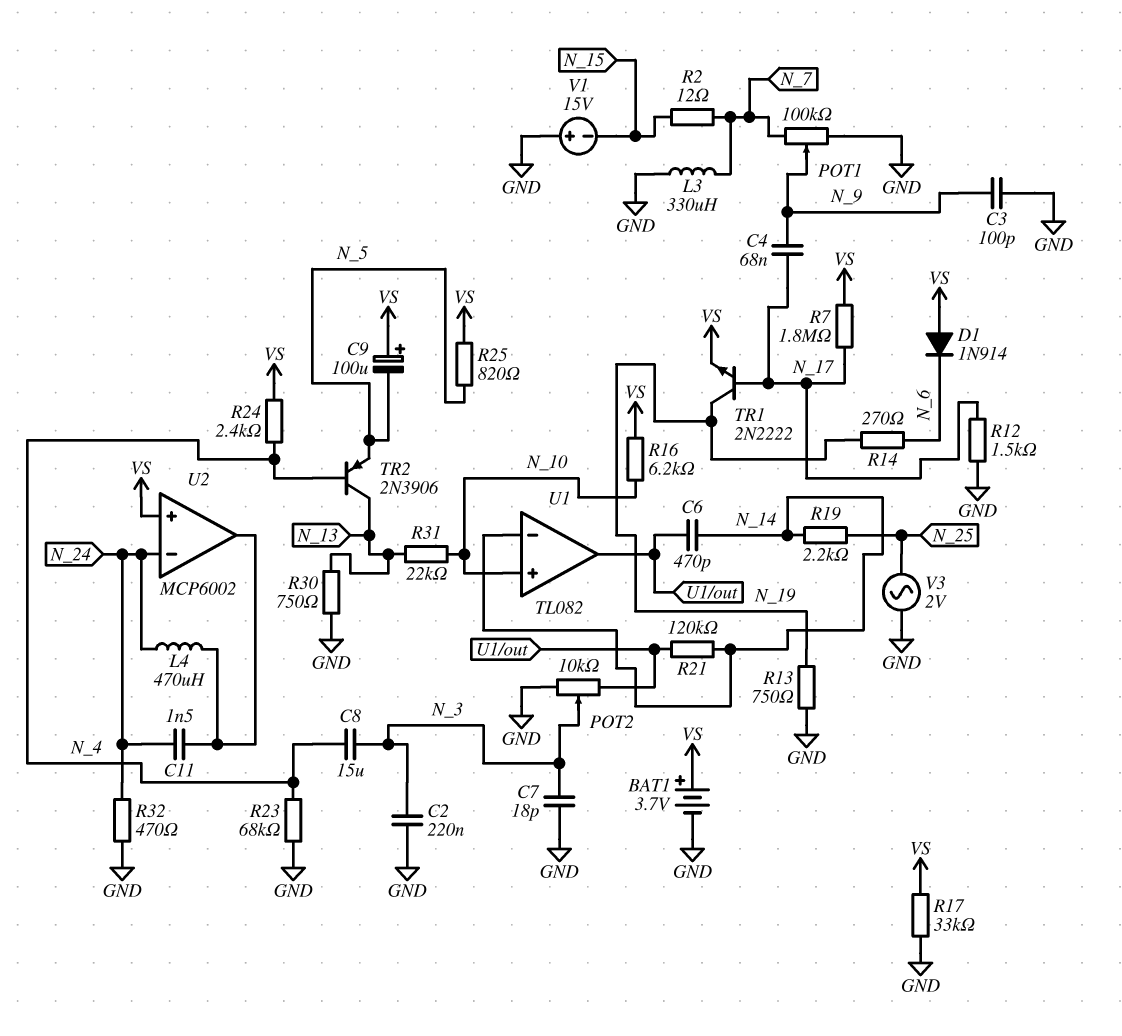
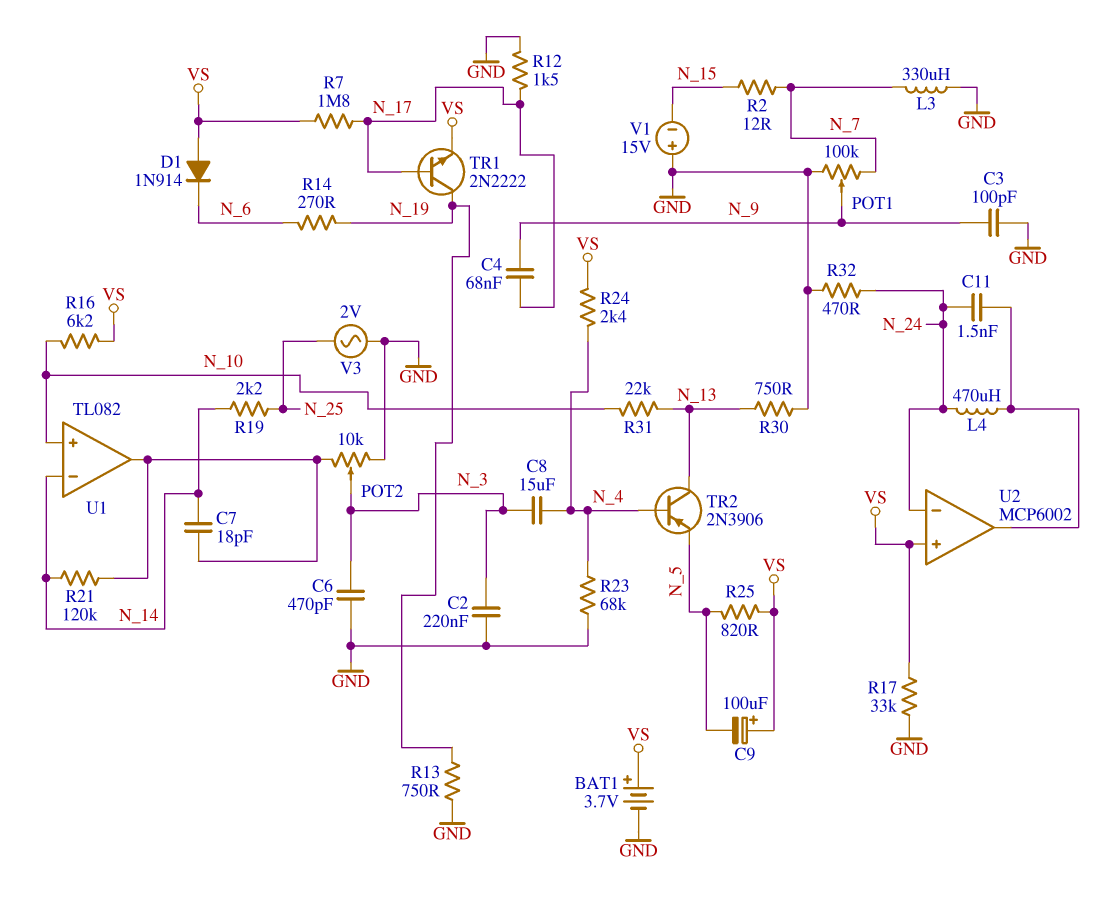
C6: 470pF (N_14, U1/out) -> 470pF (GND, N_3)
C7: 18pF (GND, N_3) -> 18pF (N_14, U1/out)

